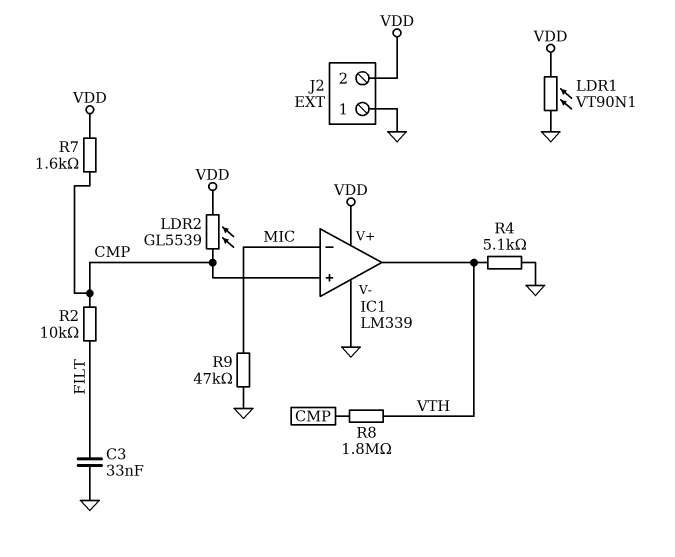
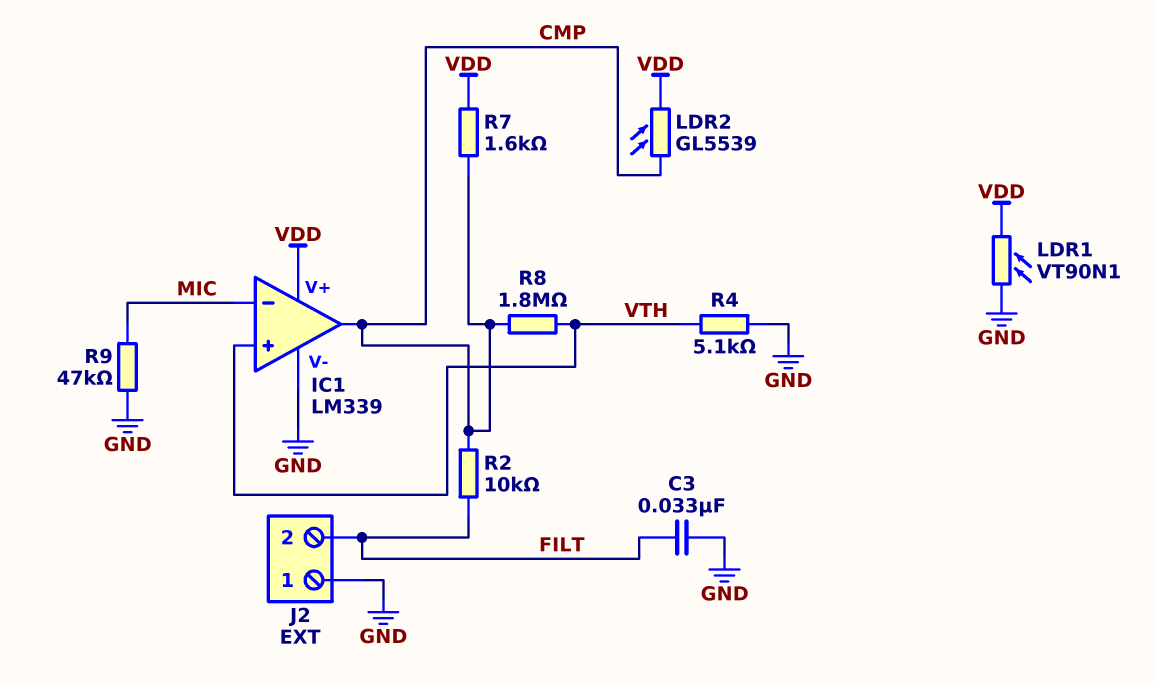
IC1 pin in+: CMP -> VTH
IC1 pin out: VTH -> CMP
J2 pin 2: VDD -> FILT

